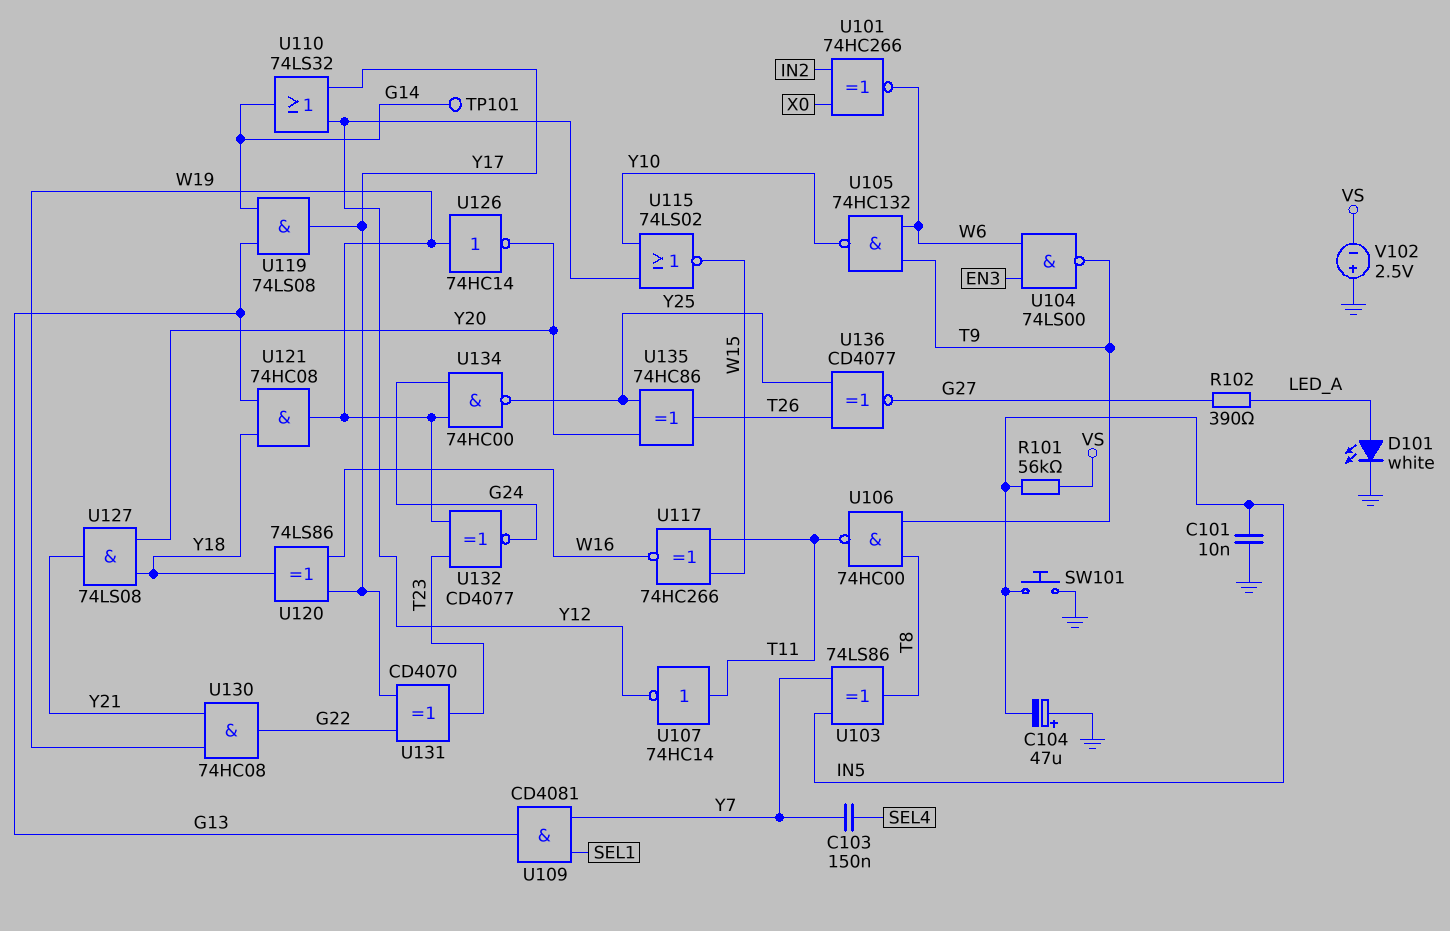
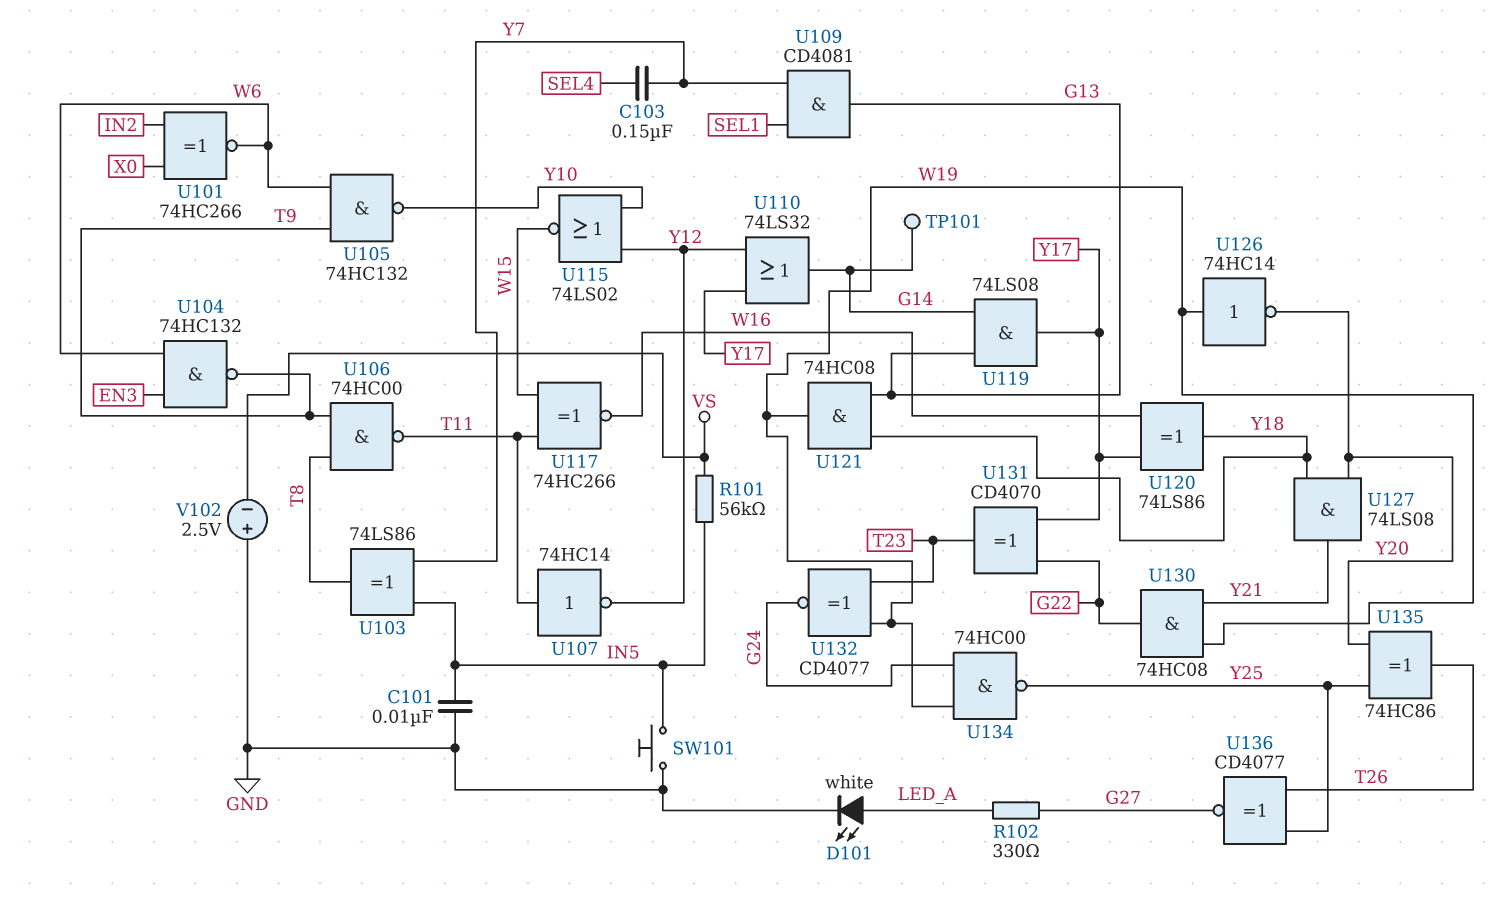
C104: 47uF (plus GND, minus IN5) -> none
R102: 390 (G27, LED_A) -> 330 (G27, LED_A)
U104: NAND 74LS00 (in EN3, in W6, out T9) -> NAND 74HC132 (in EN3, in W6, out T9)

